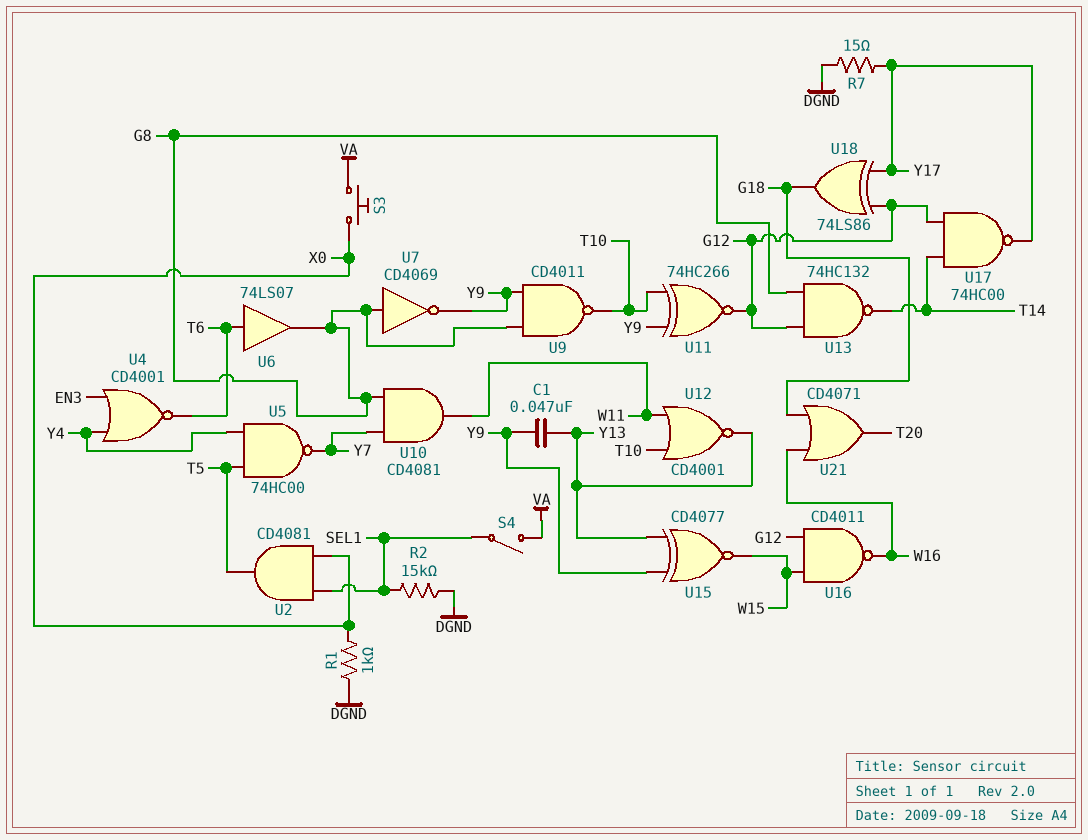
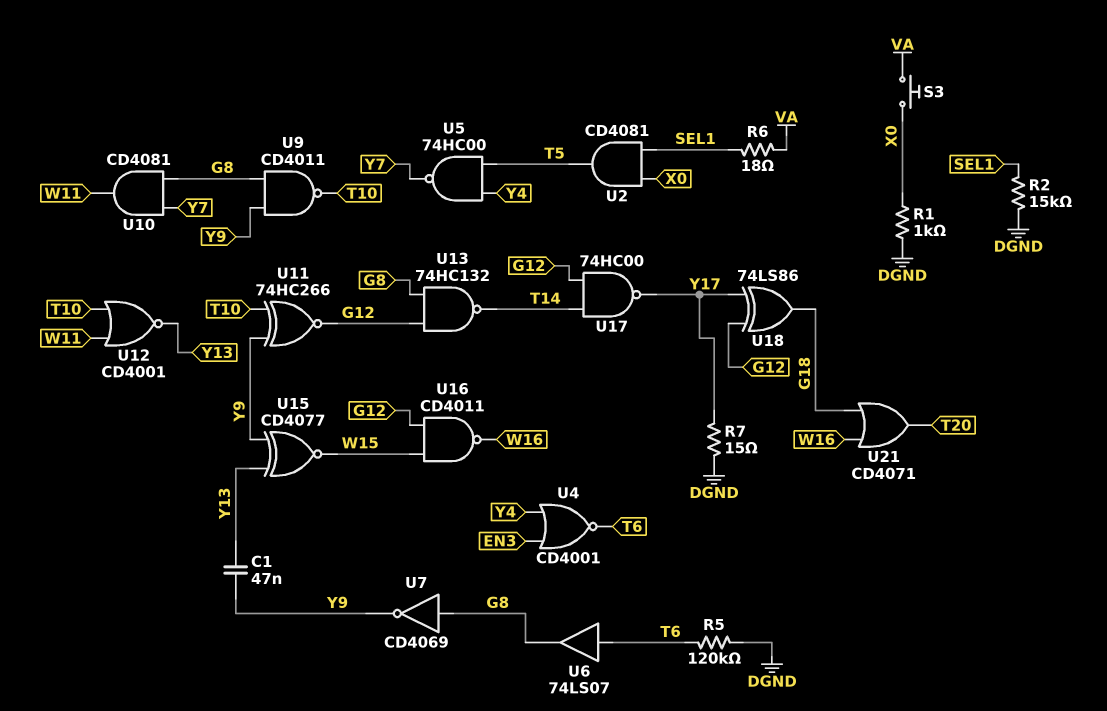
R5: none -> 120k (DGND, T6)
R6: none -> 18 (SEL1, VA)
S4: switch (SEL1, VA) -> none

